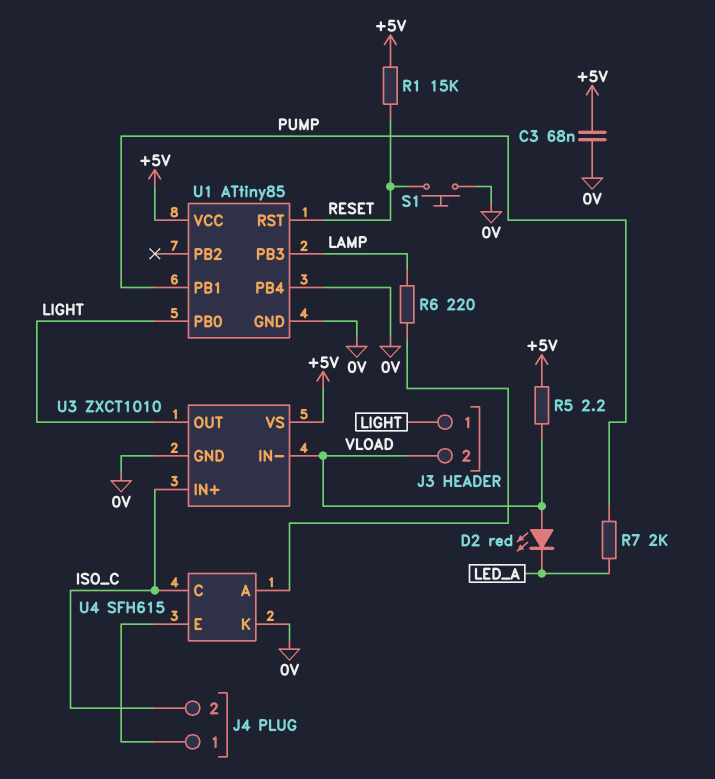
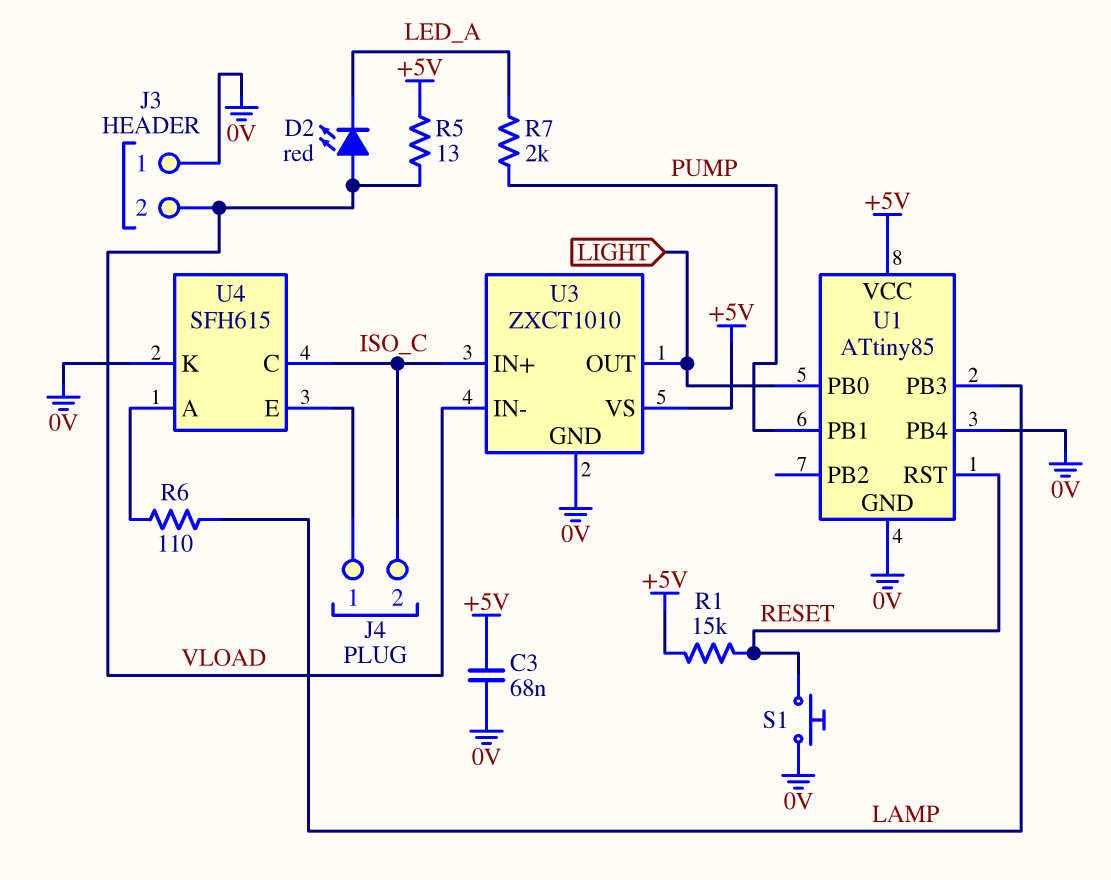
J3 pin 1: LIGHT -> 0V
R5: 2.2 (+5V, VLOAD) -> 13 (+5V, VLOAD)
R6: 220 (LAMP, U4/A) -> 110 (LAMP, U4/A)

